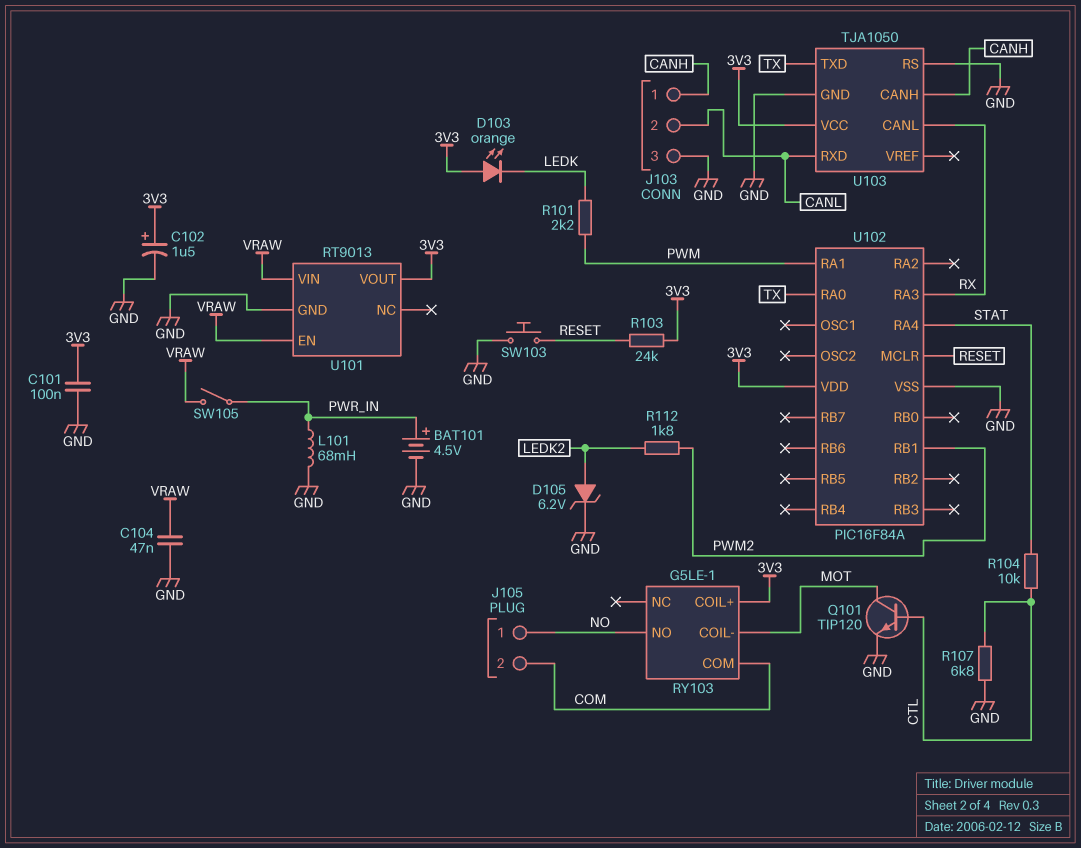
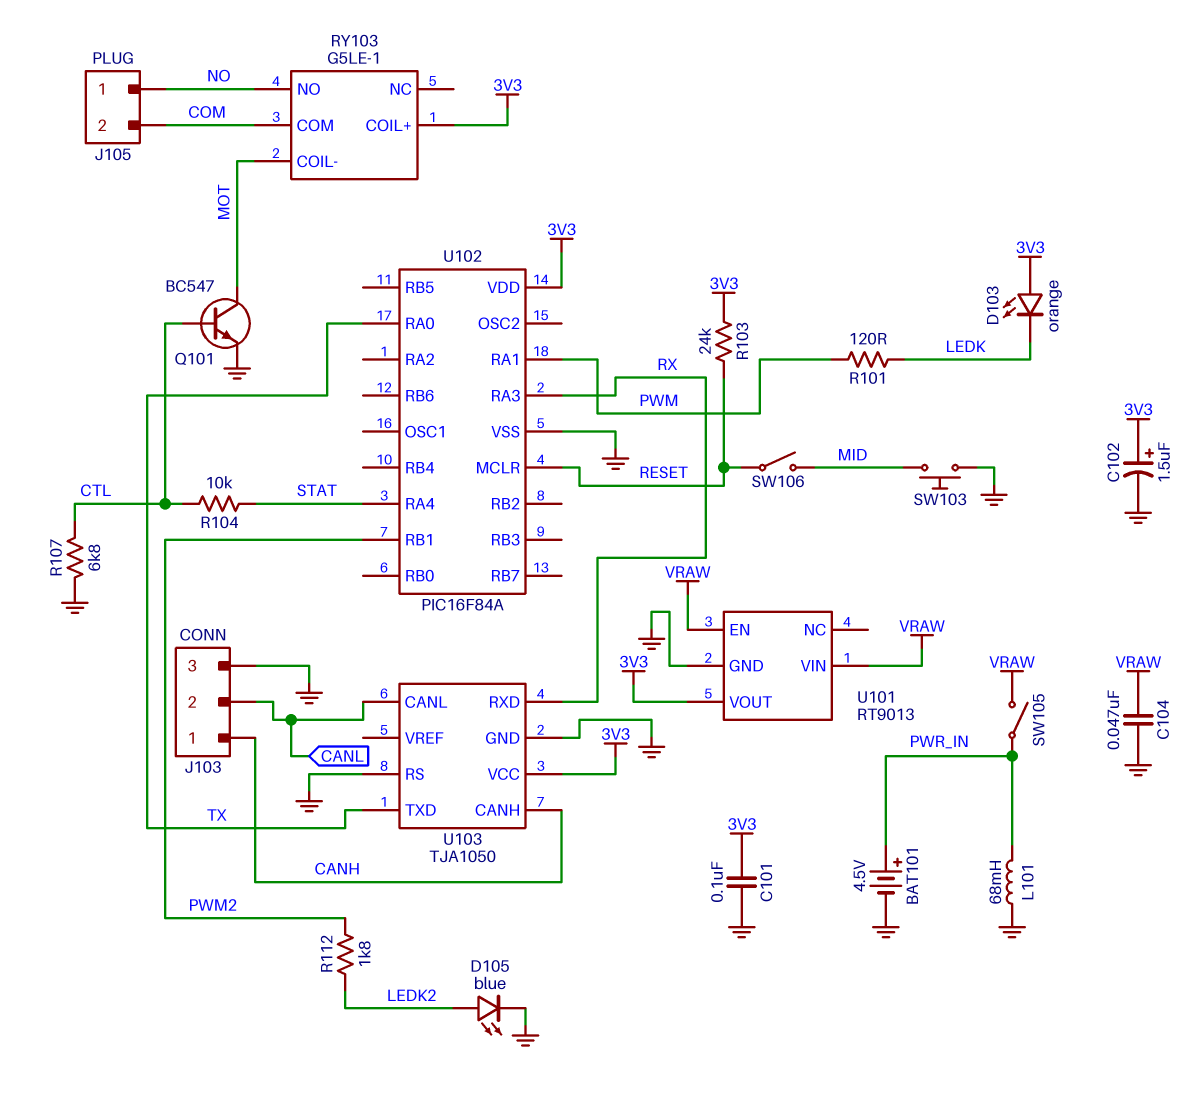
D105: zener 6.2V (A LEDK2, K GND) -> LED blue (A LEDK2, K GND)
Q101: NPN TIP120 (B CTL, C MOT, E GND) -> NPN BC547 (B CTL, C MOT, E GND)
R101: 2.2k (LEDK, PWM) -> 120 (LEDK, PWM)
SW103: button (GND, RESET) -> button (GND, MID)
SW106: none -> switch (MID, RESET)
U103 pin CANL: RX -> CANL
U103 pin RXD: CANL -> RX

